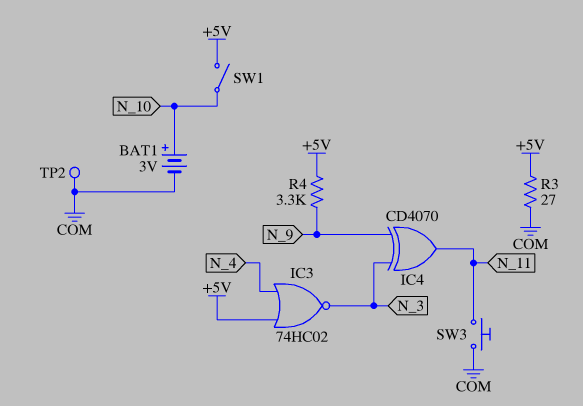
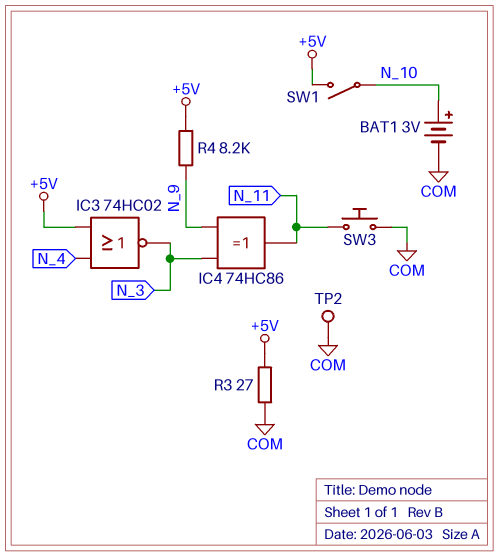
IC4: XOR CD4070 (in N_3, in N_9, out N_11) -> XOR 74HC86 (in N_3, in N_9, out N_11)
R4: 3.3k (+5V, N_9) -> 8.2k (+5V, N_9)

